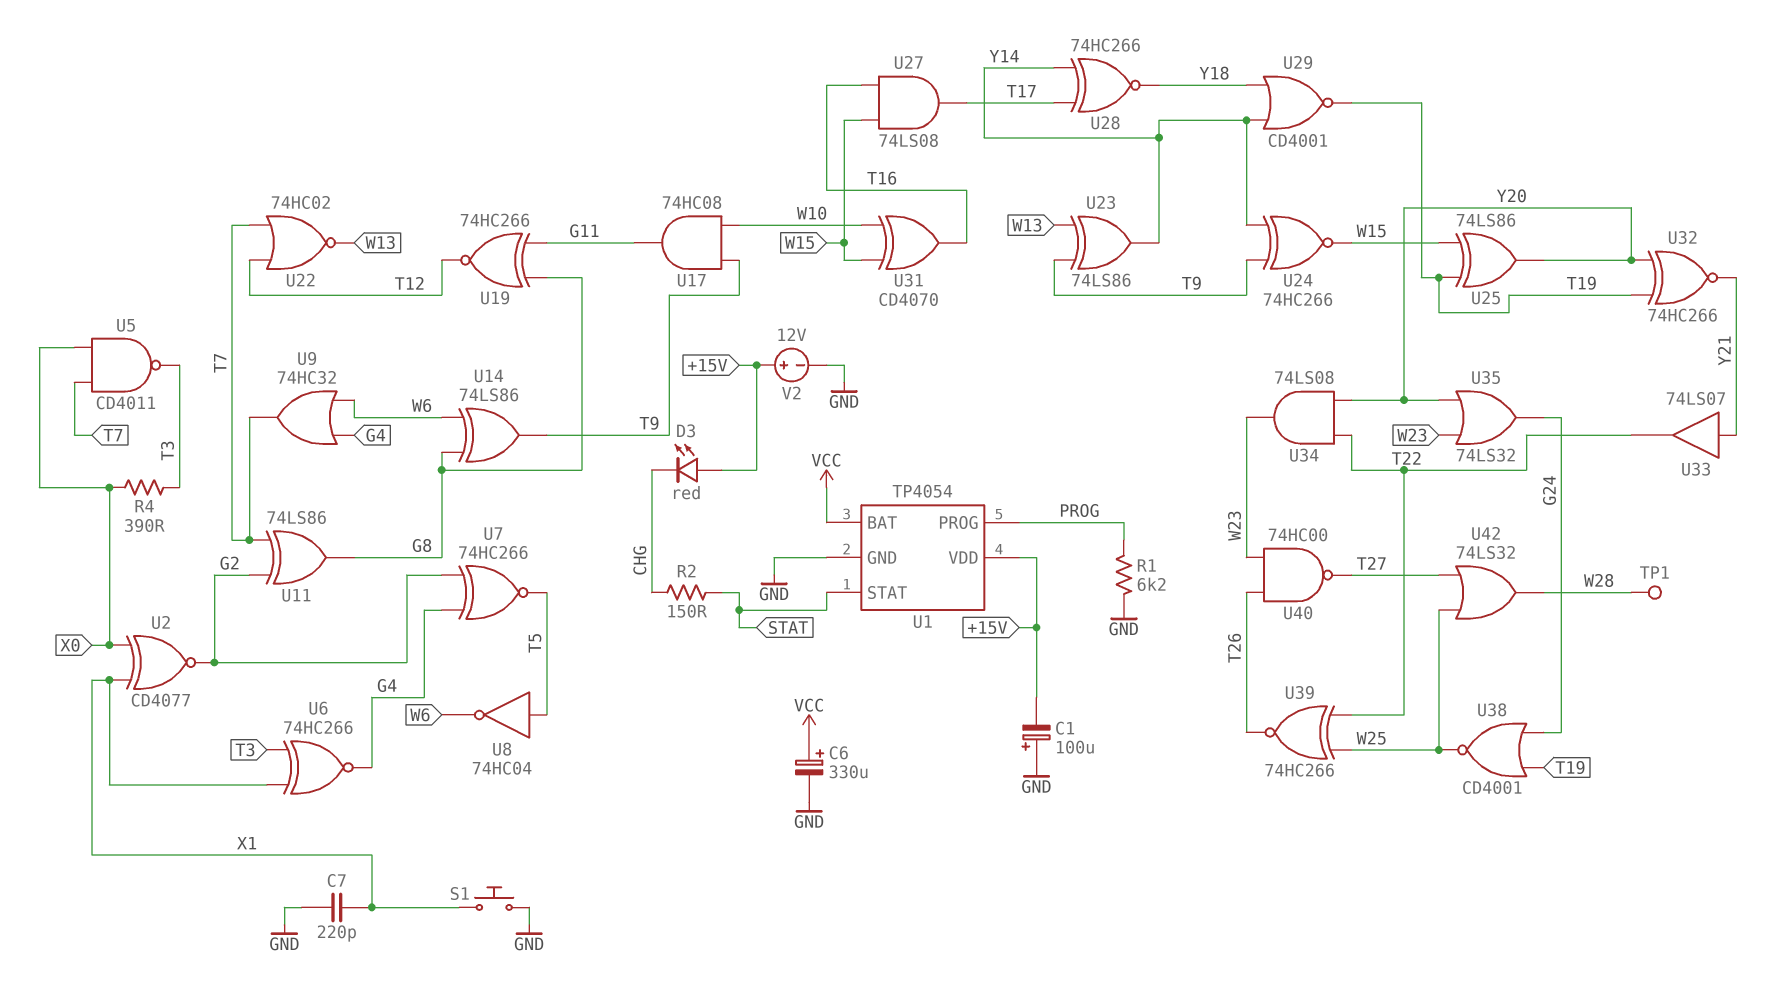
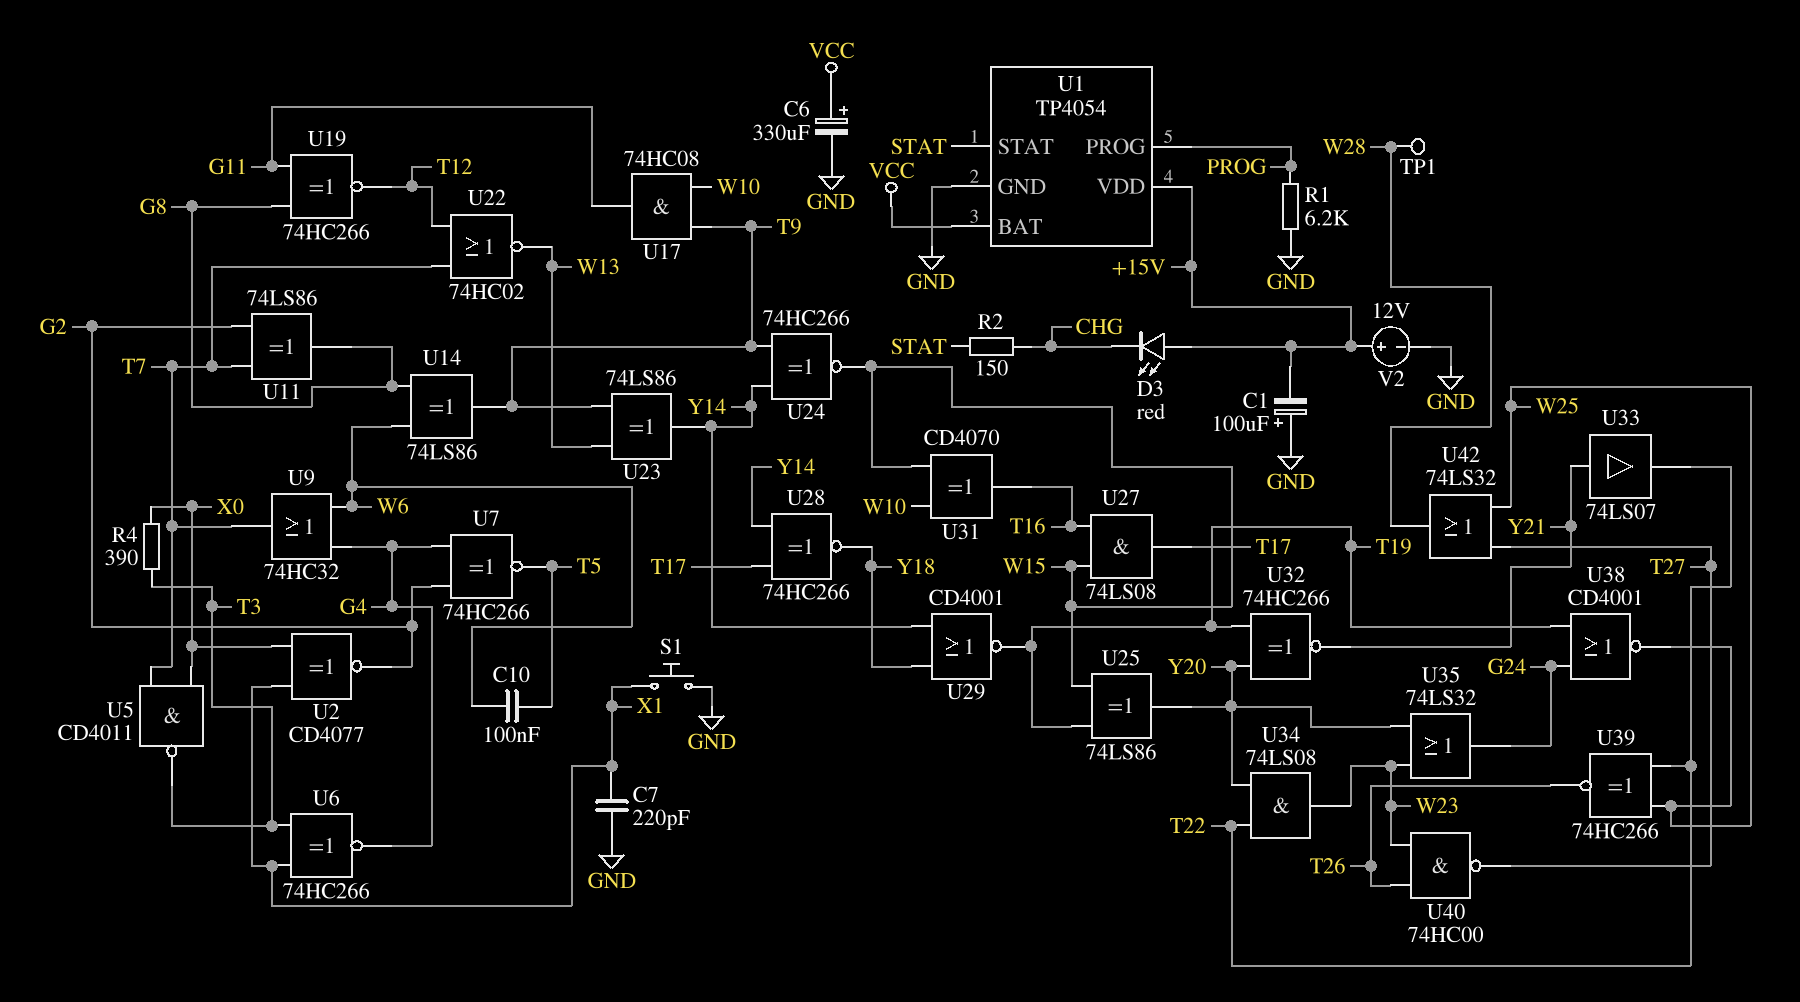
C10: none -> 100nF (T5, W6)
U8: NOT 74HC04 (in T5, out W6) -> none

